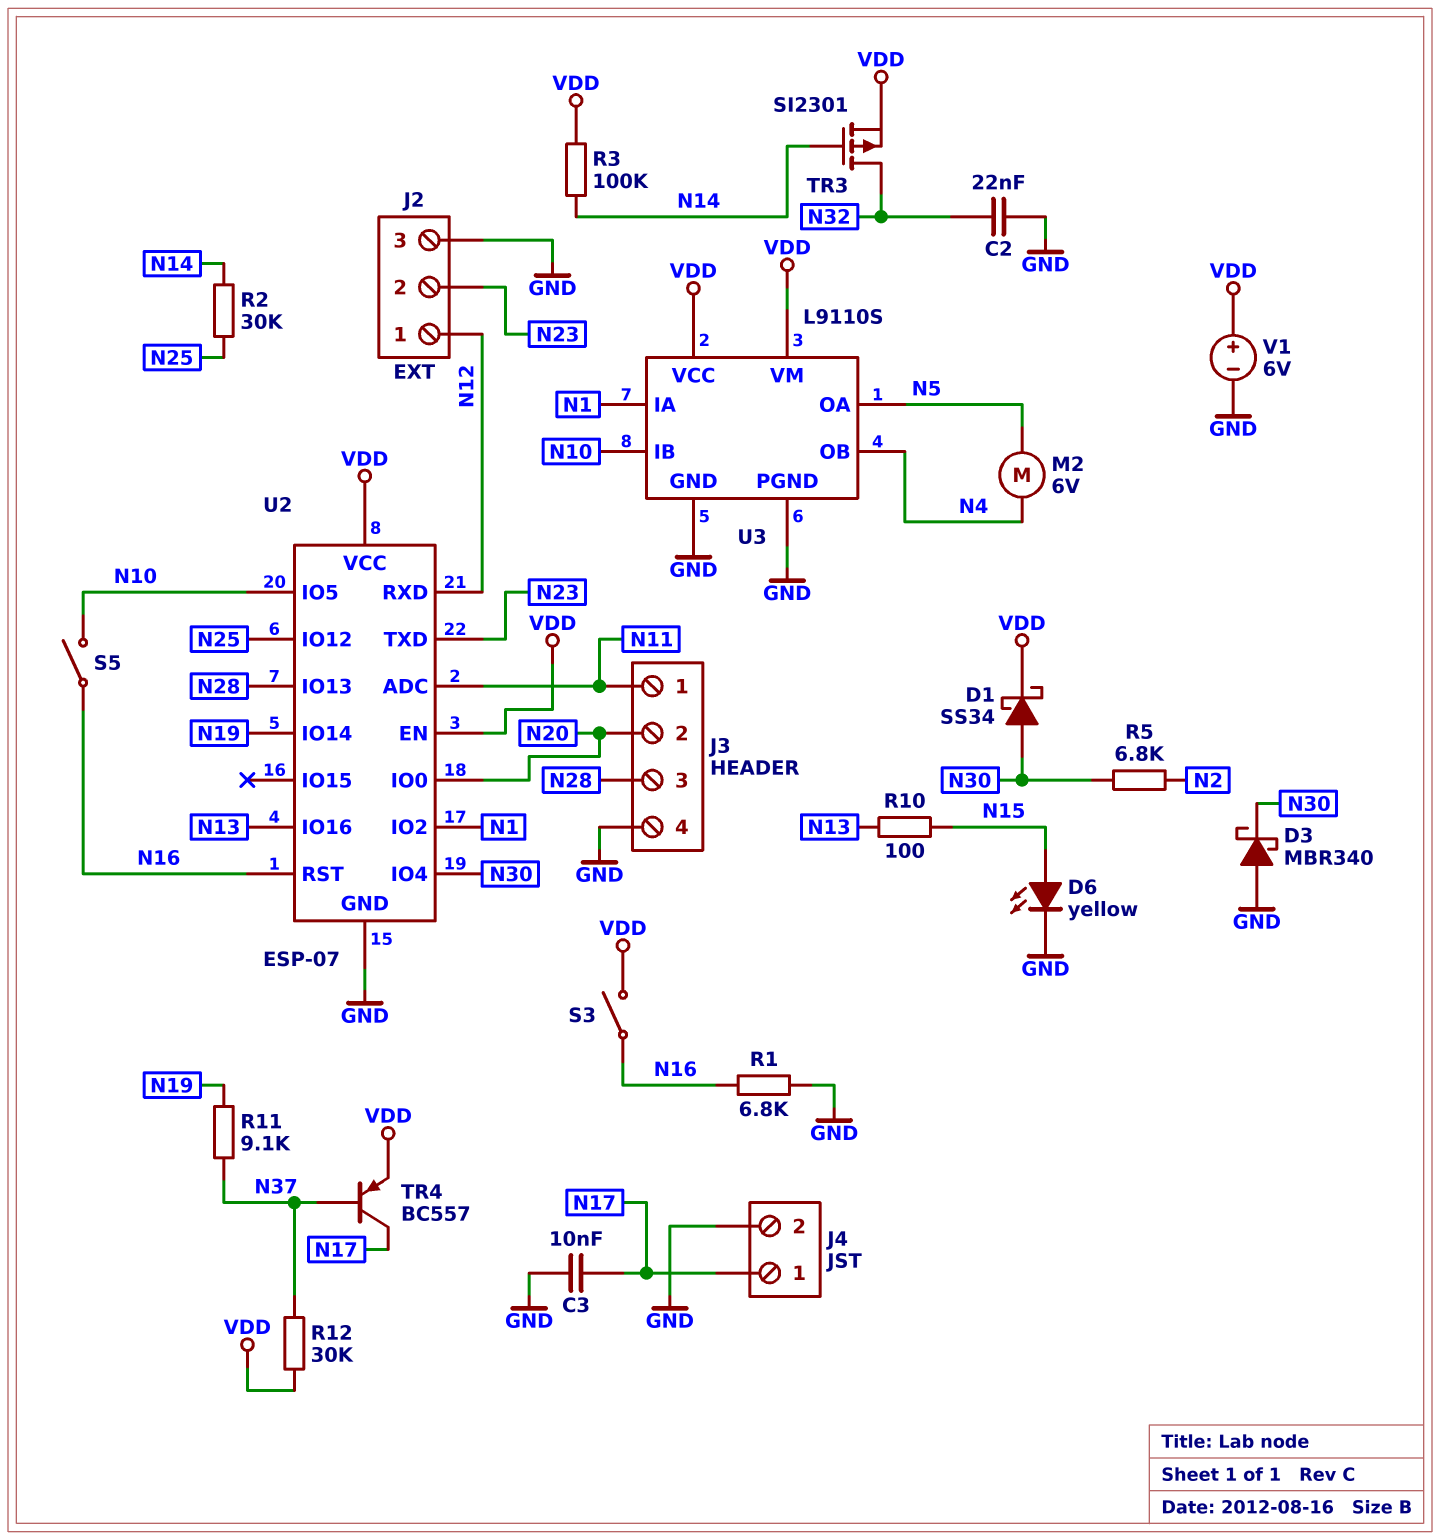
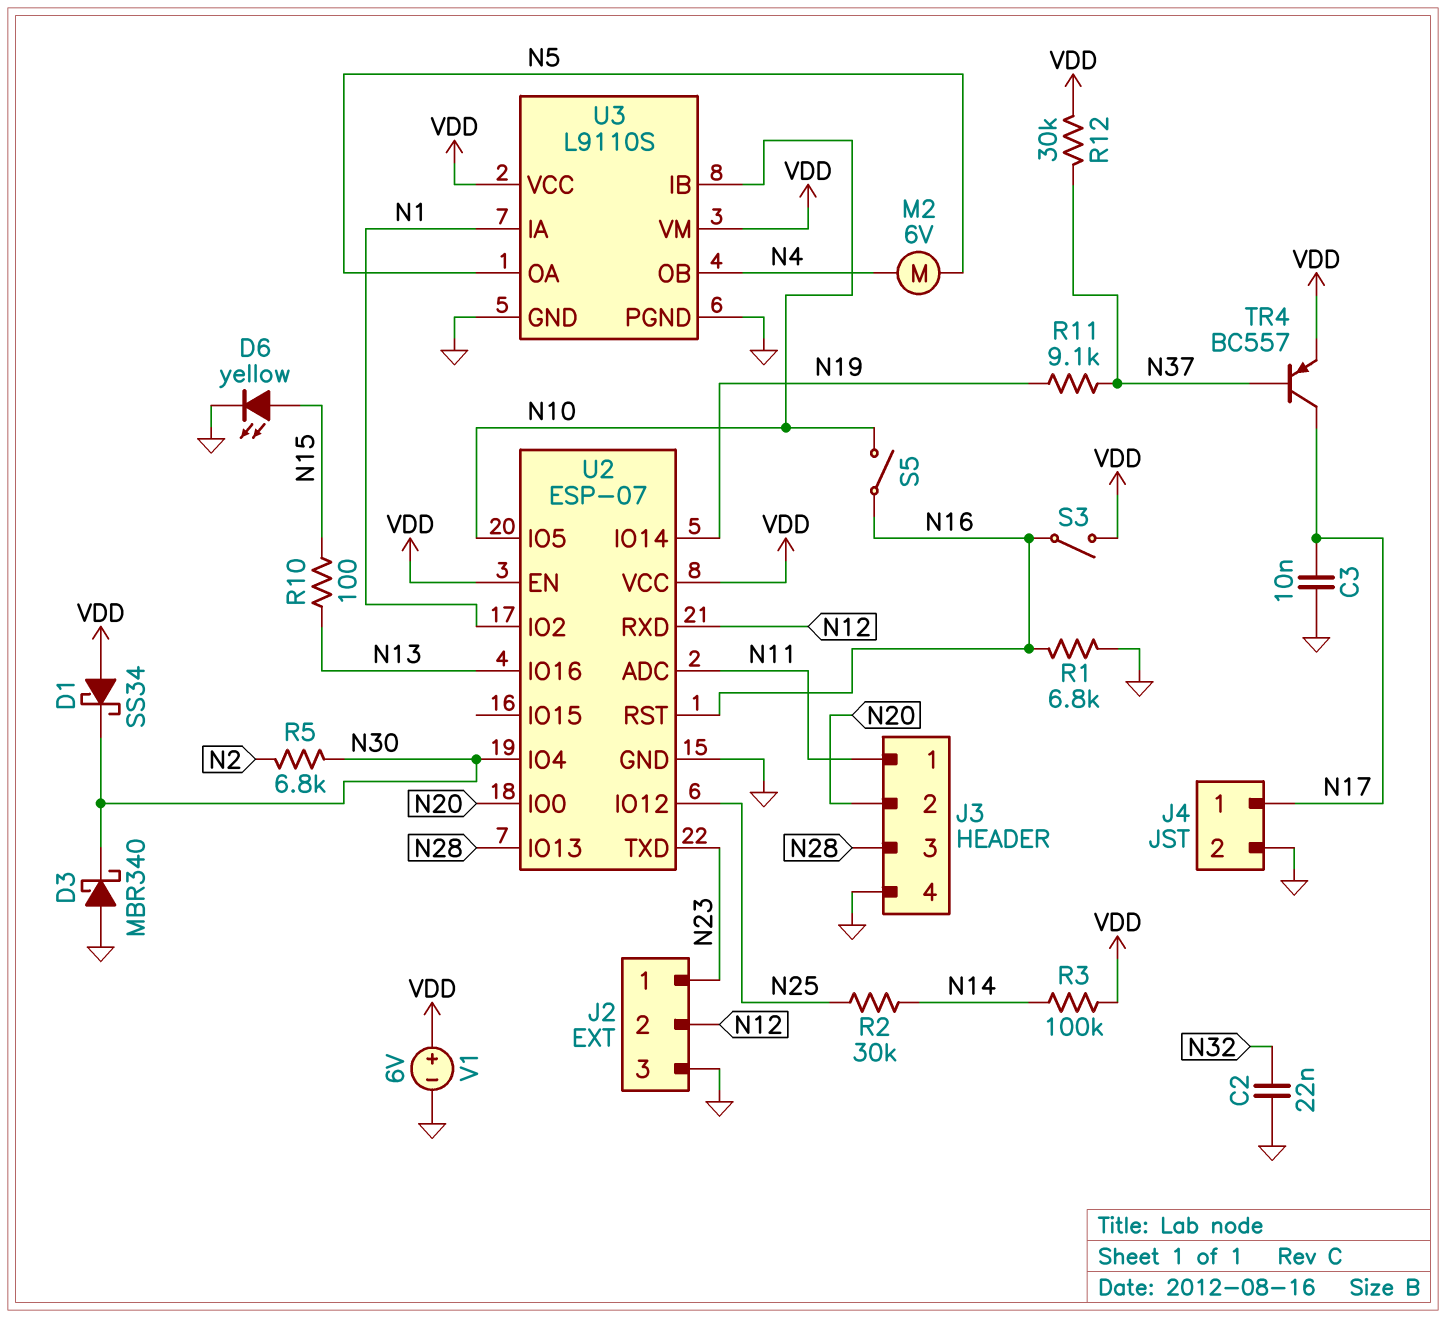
D1: schottky SS34 (A N30, K VDD) -> schottky SS34 (A VDD, K N30)
J2 pin 1: N12 -> N23
J2 pin 2: N23 -> N12
TR3: PMOS SI2301 (G N14, D N32, S VDD) -> none

